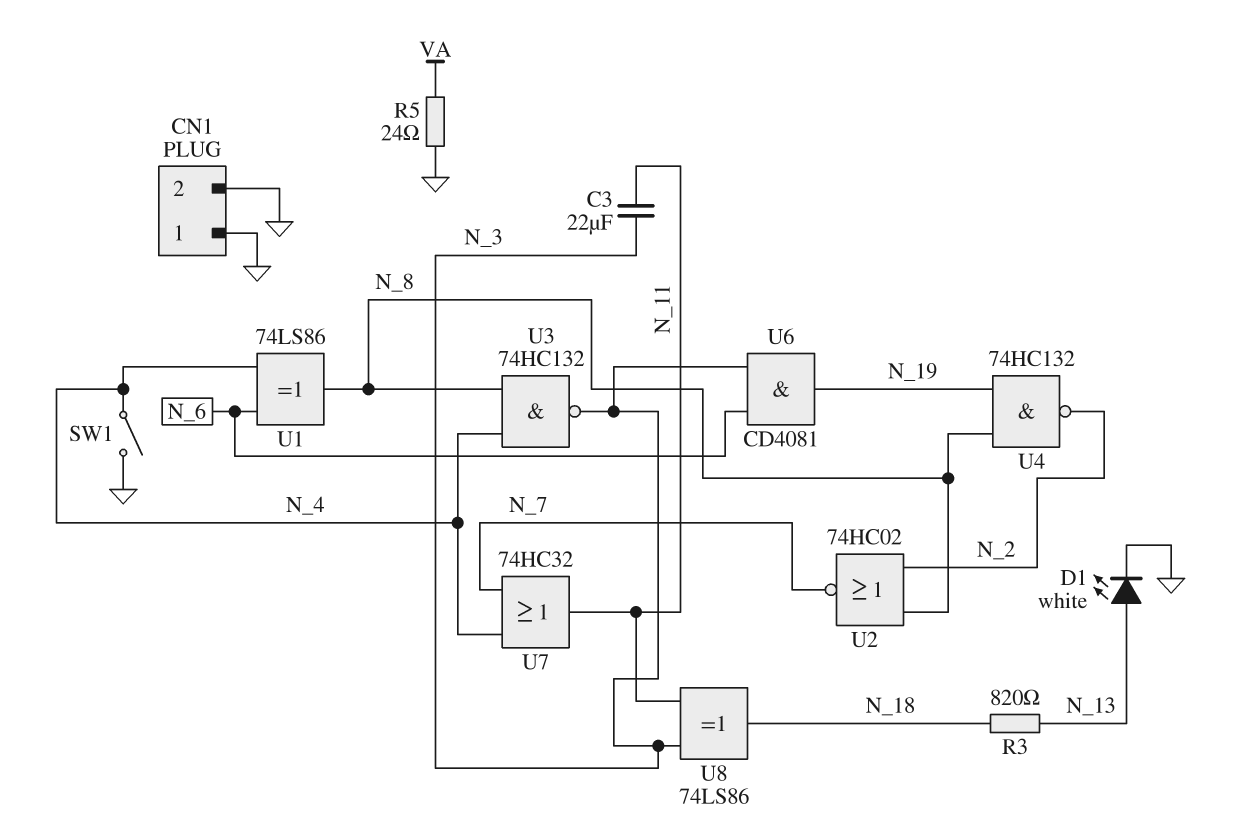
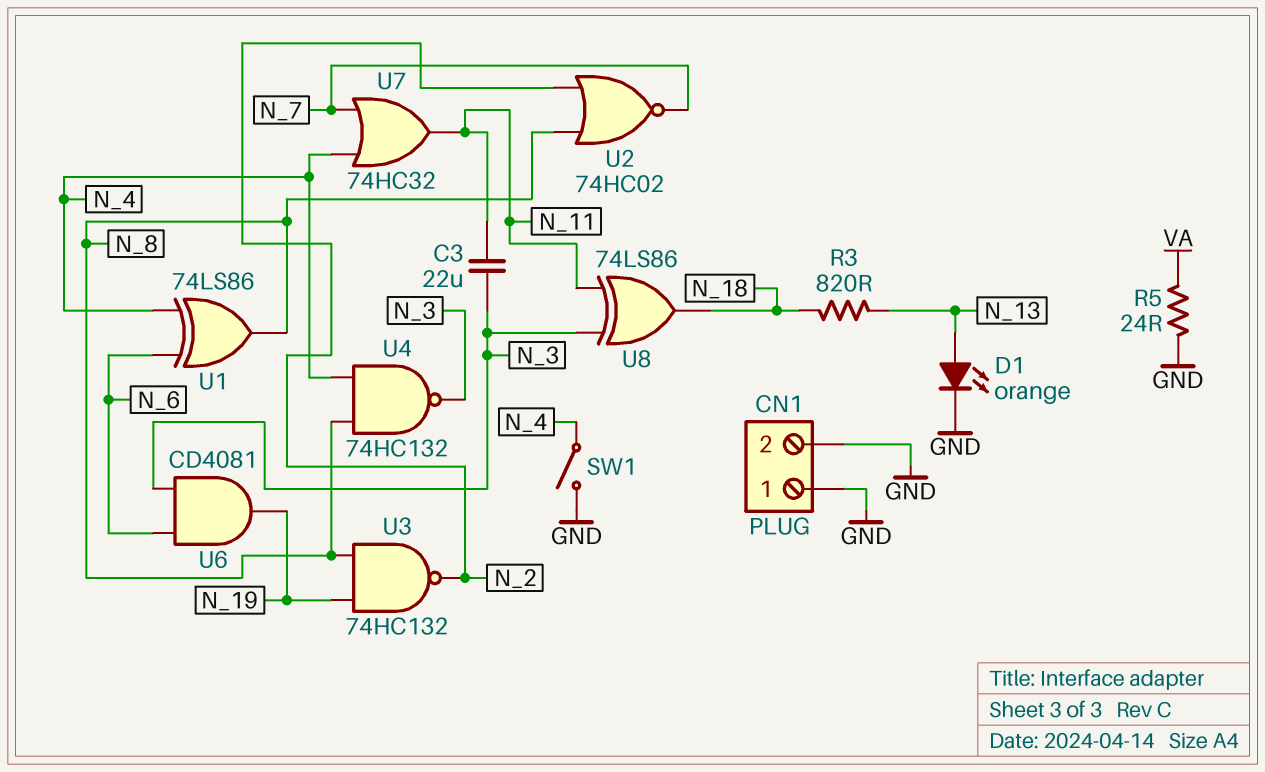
D1: LED white (A N_13, K GND) -> LED orange (A N_13, K GND)
U3: NAND 74HC132 (in N_4, in N_8, out N_3) -> NAND 74HC132 (in N_8, in N_19, out N_2)
U4: NAND 74HC132 (in N_8, in N_19, out N_2) -> NAND 74HC132 (in N_4, in N_8, out N_3)

